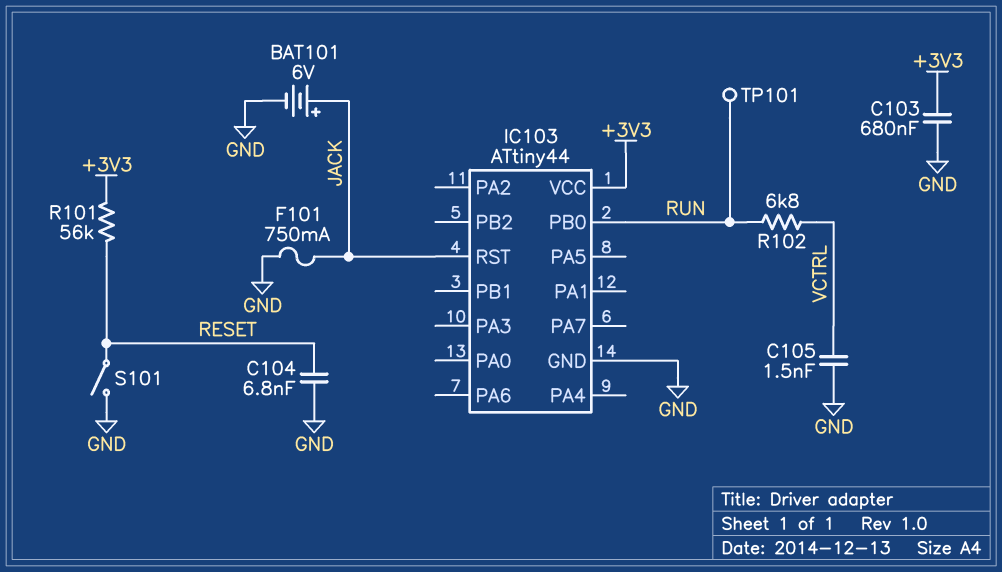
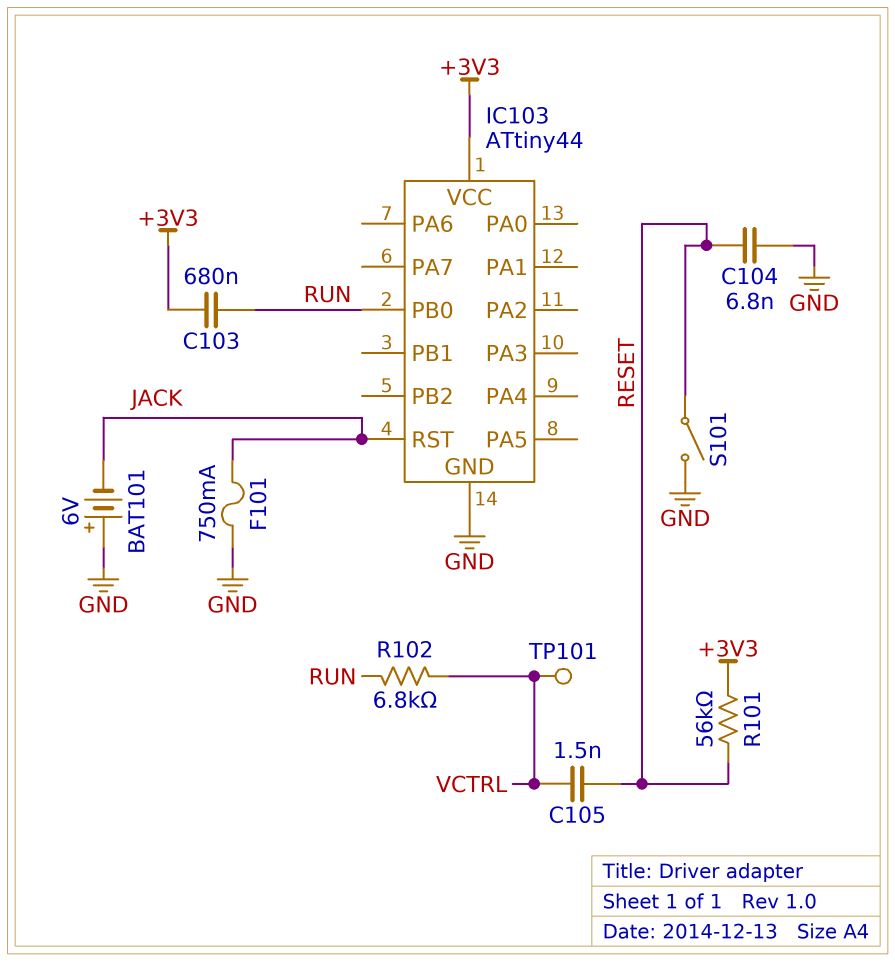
BAT101: 6V (plus JACK, minus GND) -> 6V (plus GND, minus JACK)
C103: 680nF (+3V3, GND) -> 680nF (+3V3, RUN)
C105: 1.5nF (GND, VCTRL) -> 1.5nF (RESET, VCTRL)
TP101: test point (RUN) -> test point (VCTRL)

